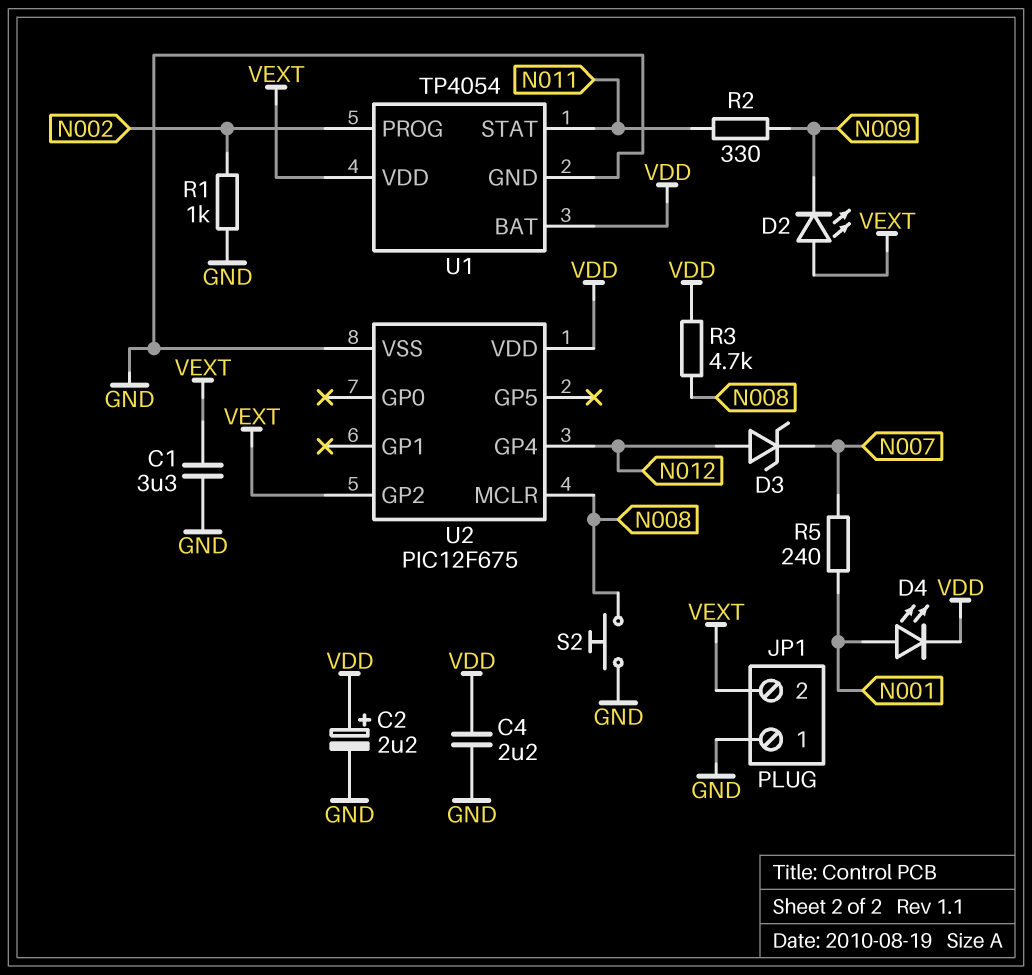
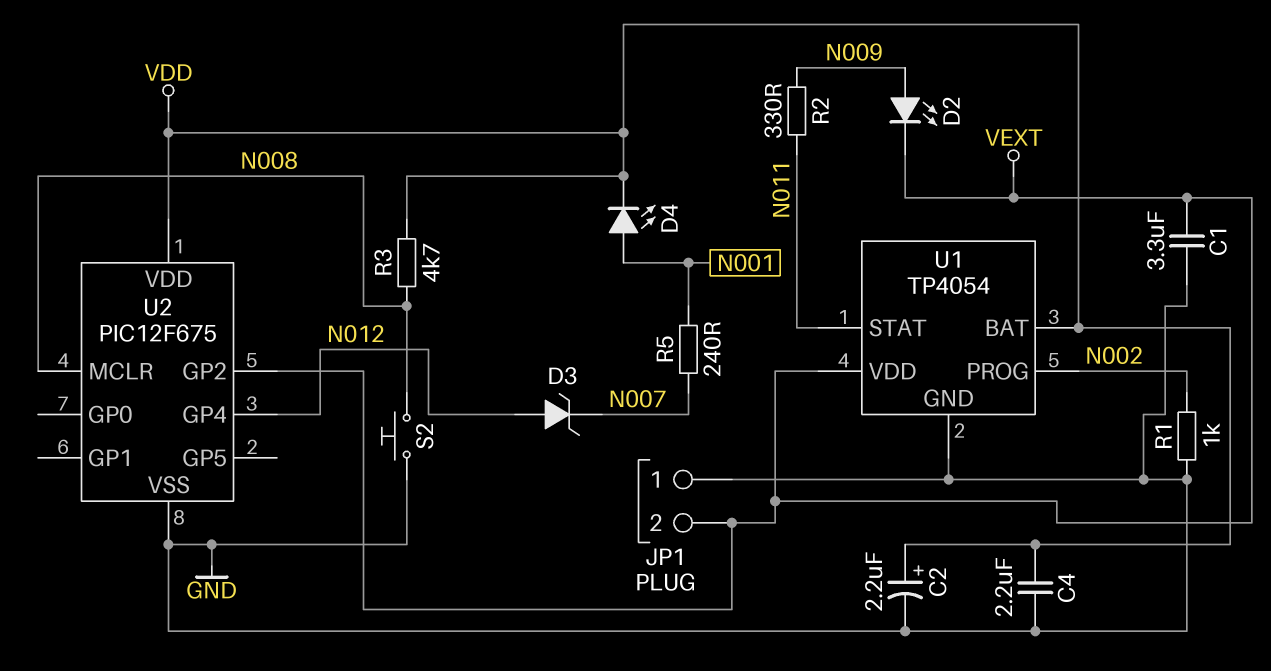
D2: LED (A VEXT, K N009) -> LED (A N009, K VEXT)

